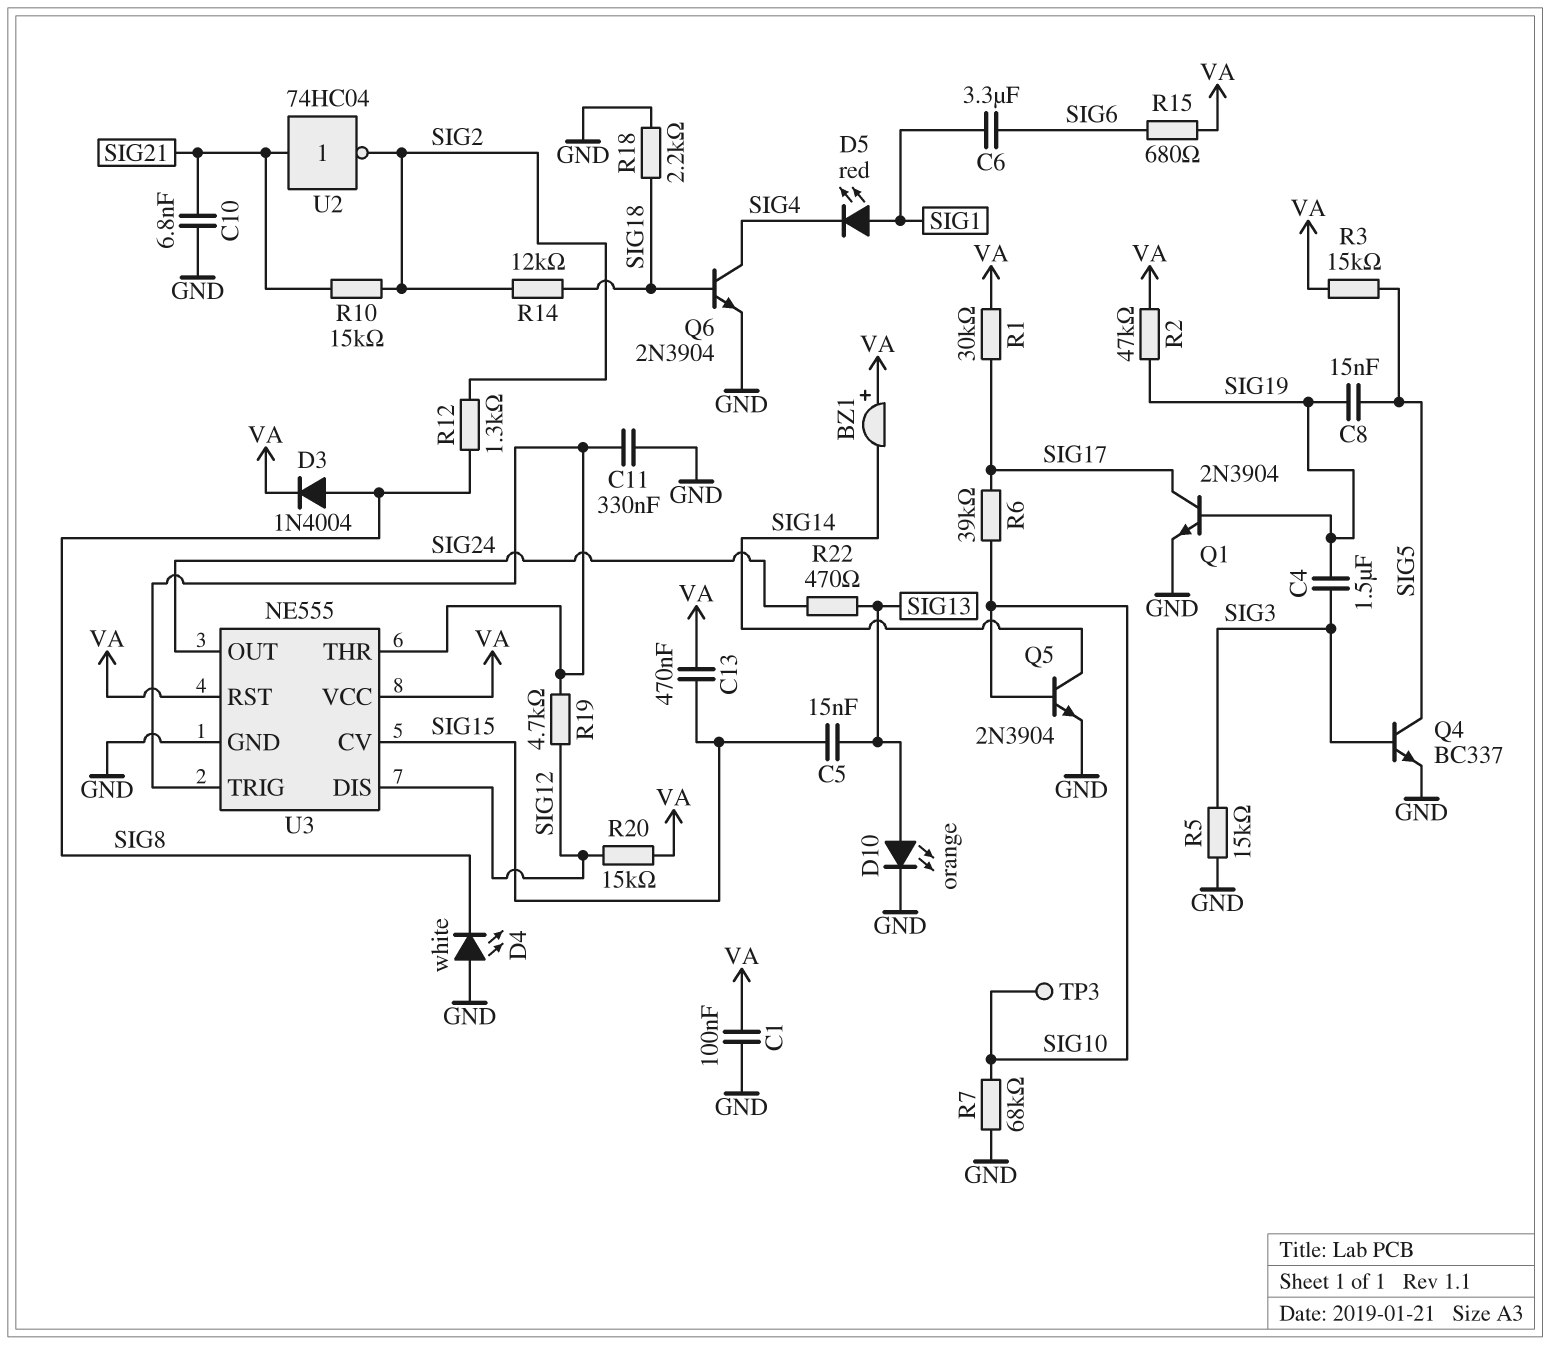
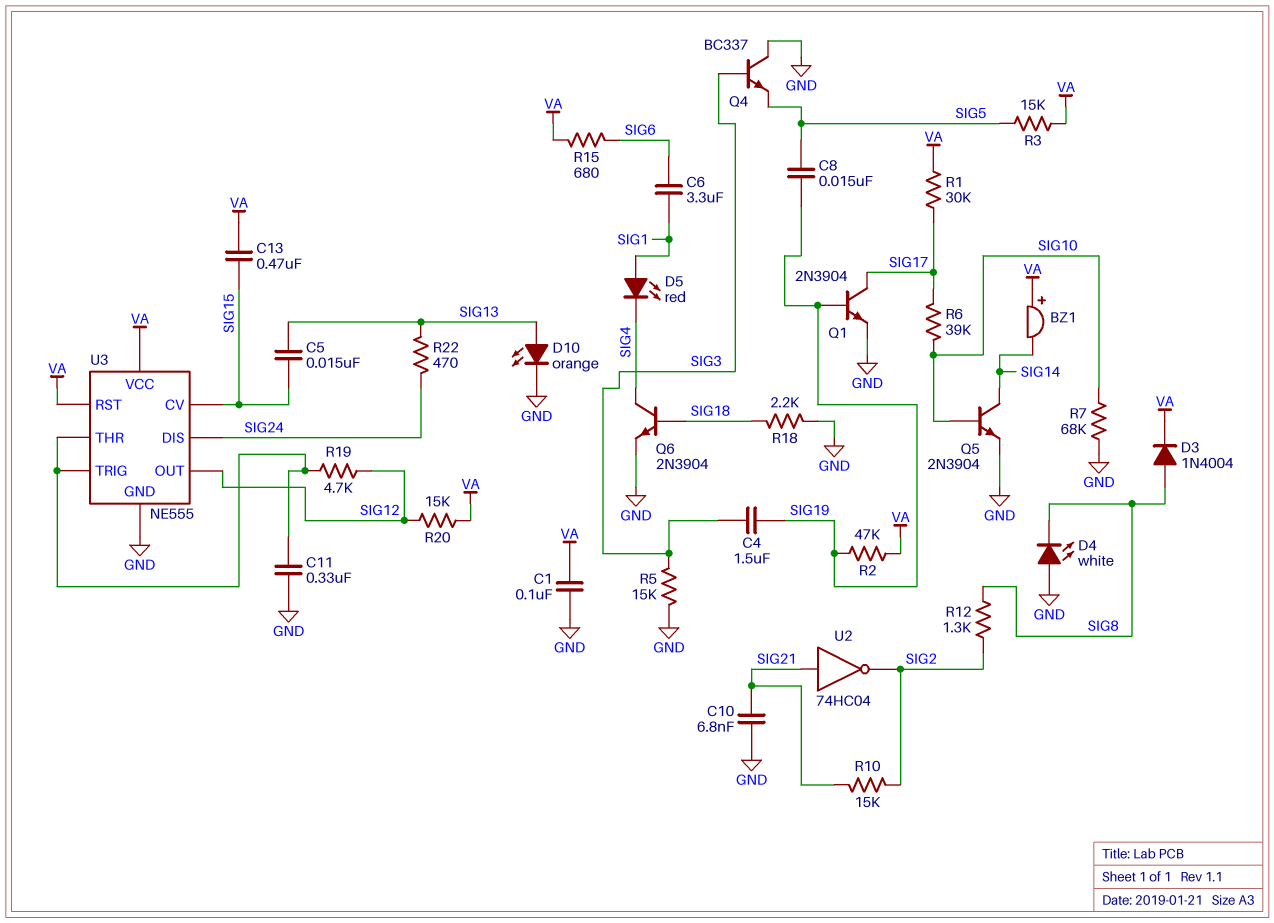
Q4: NPN BC337 (B SIG3, C SIG5, E GND) -> NPN BC337 (B SIG3, C GND, E SIG5)
R14: 12k (SIG2, SIG18) -> none
TP3: test point (SIG10) -> none
U3 pin DIS: SIG12 -> SIG24
U3 pin OUT: SIG24 -> SIG12

